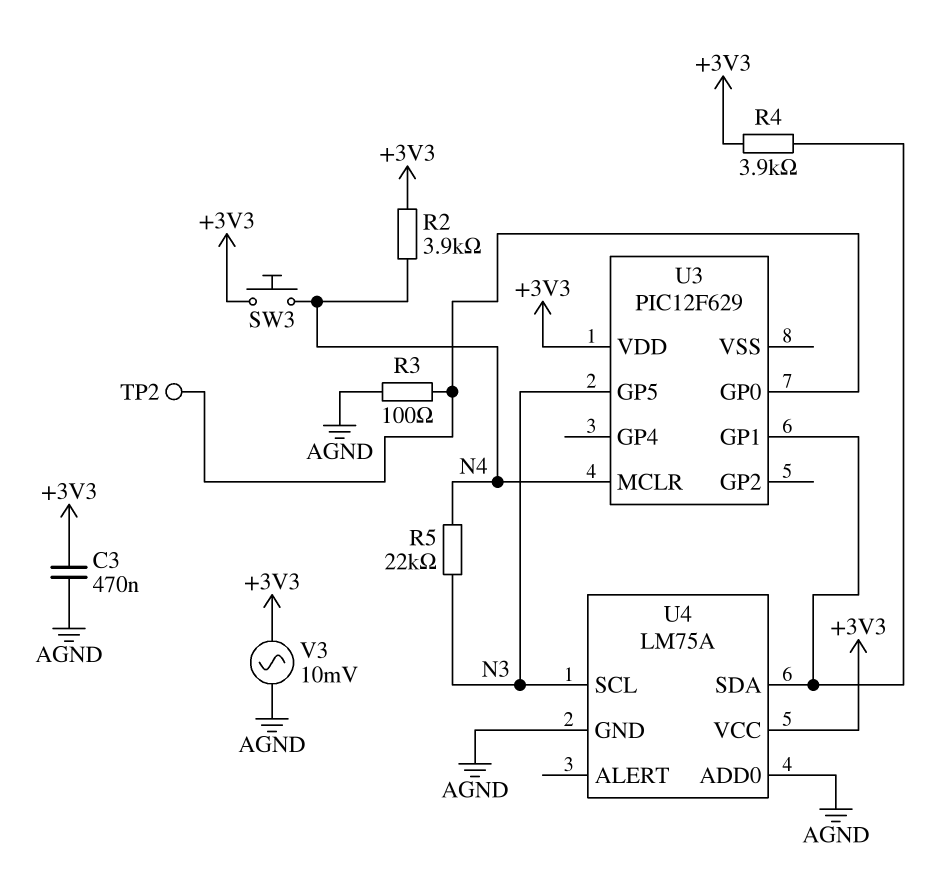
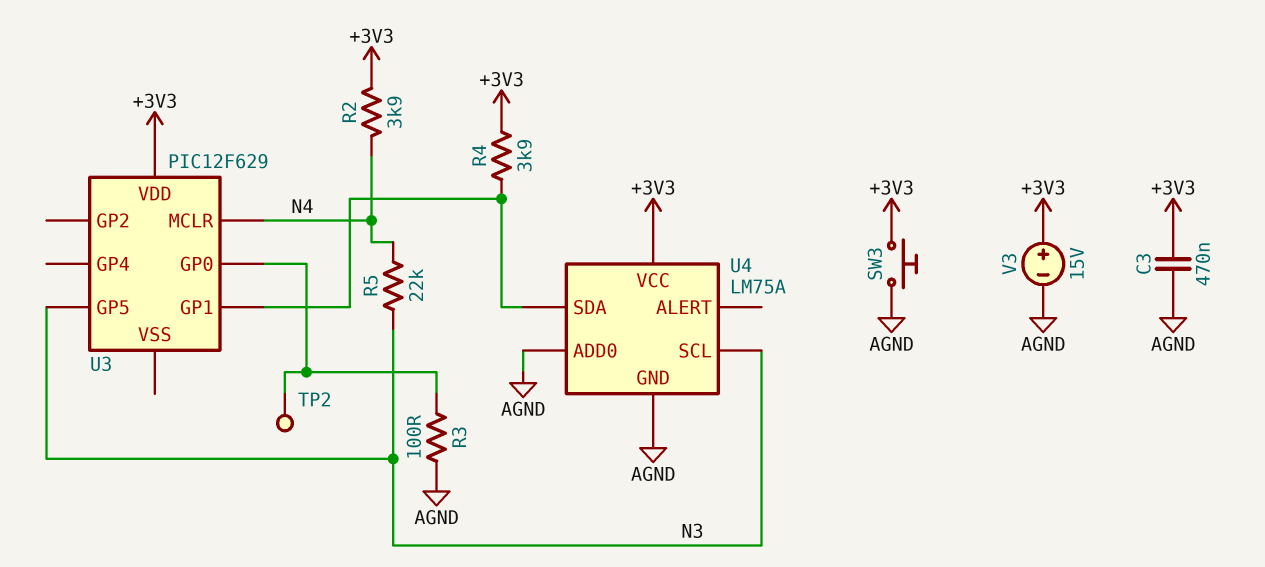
SW3: button (+3V3, N4) -> button (+3V3, AGND)
V3: AC 10mV (+3V3, AGND) -> 15V (plus +3V3, minus AGND)

